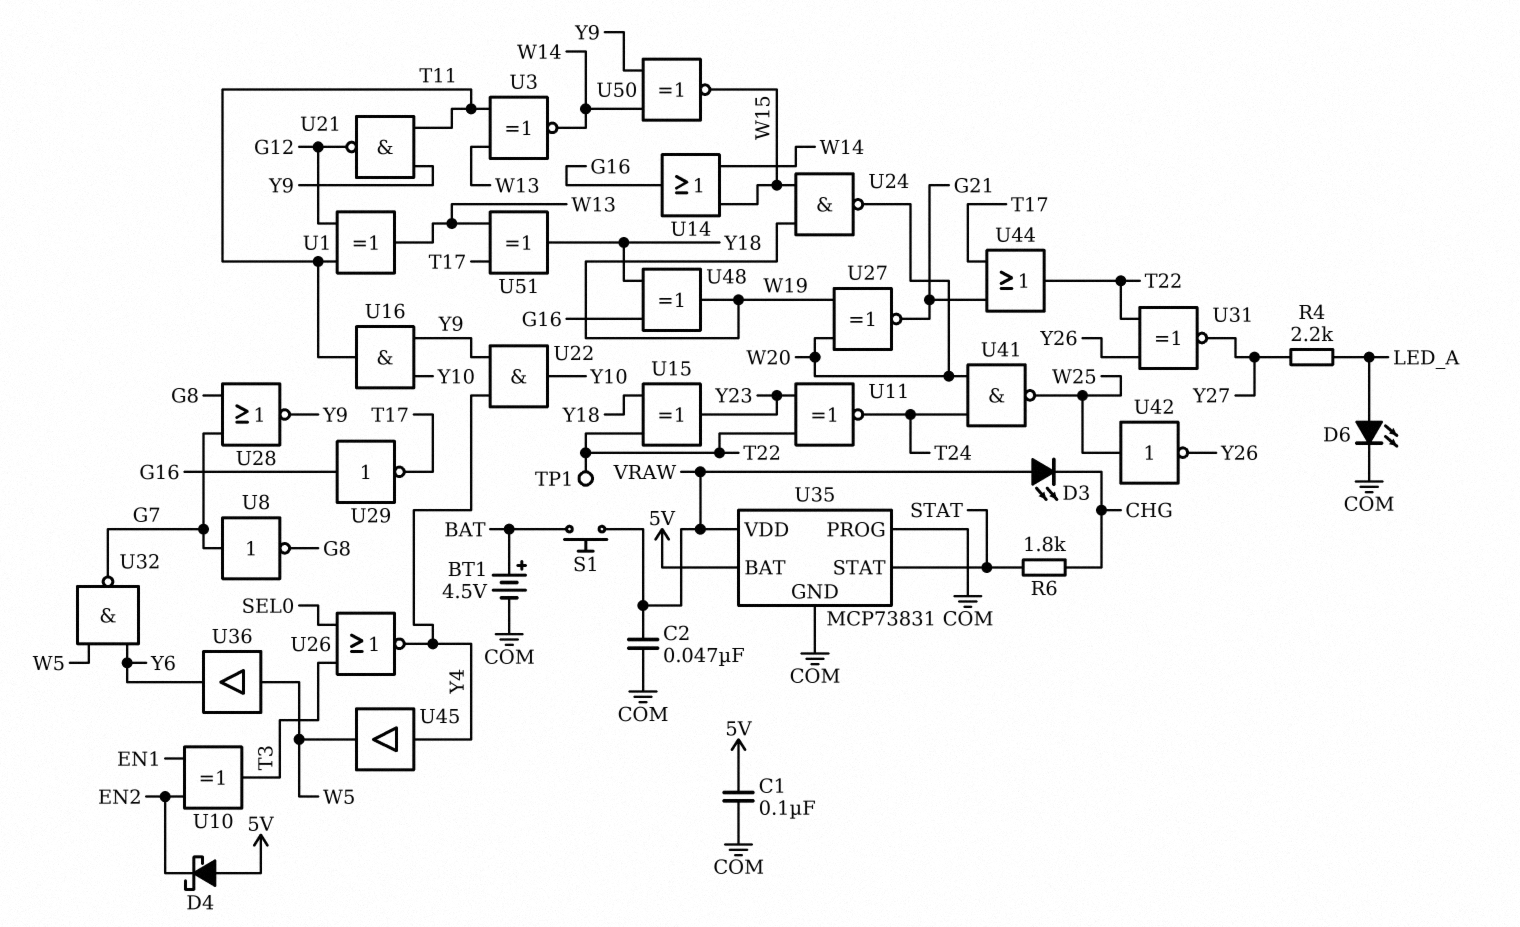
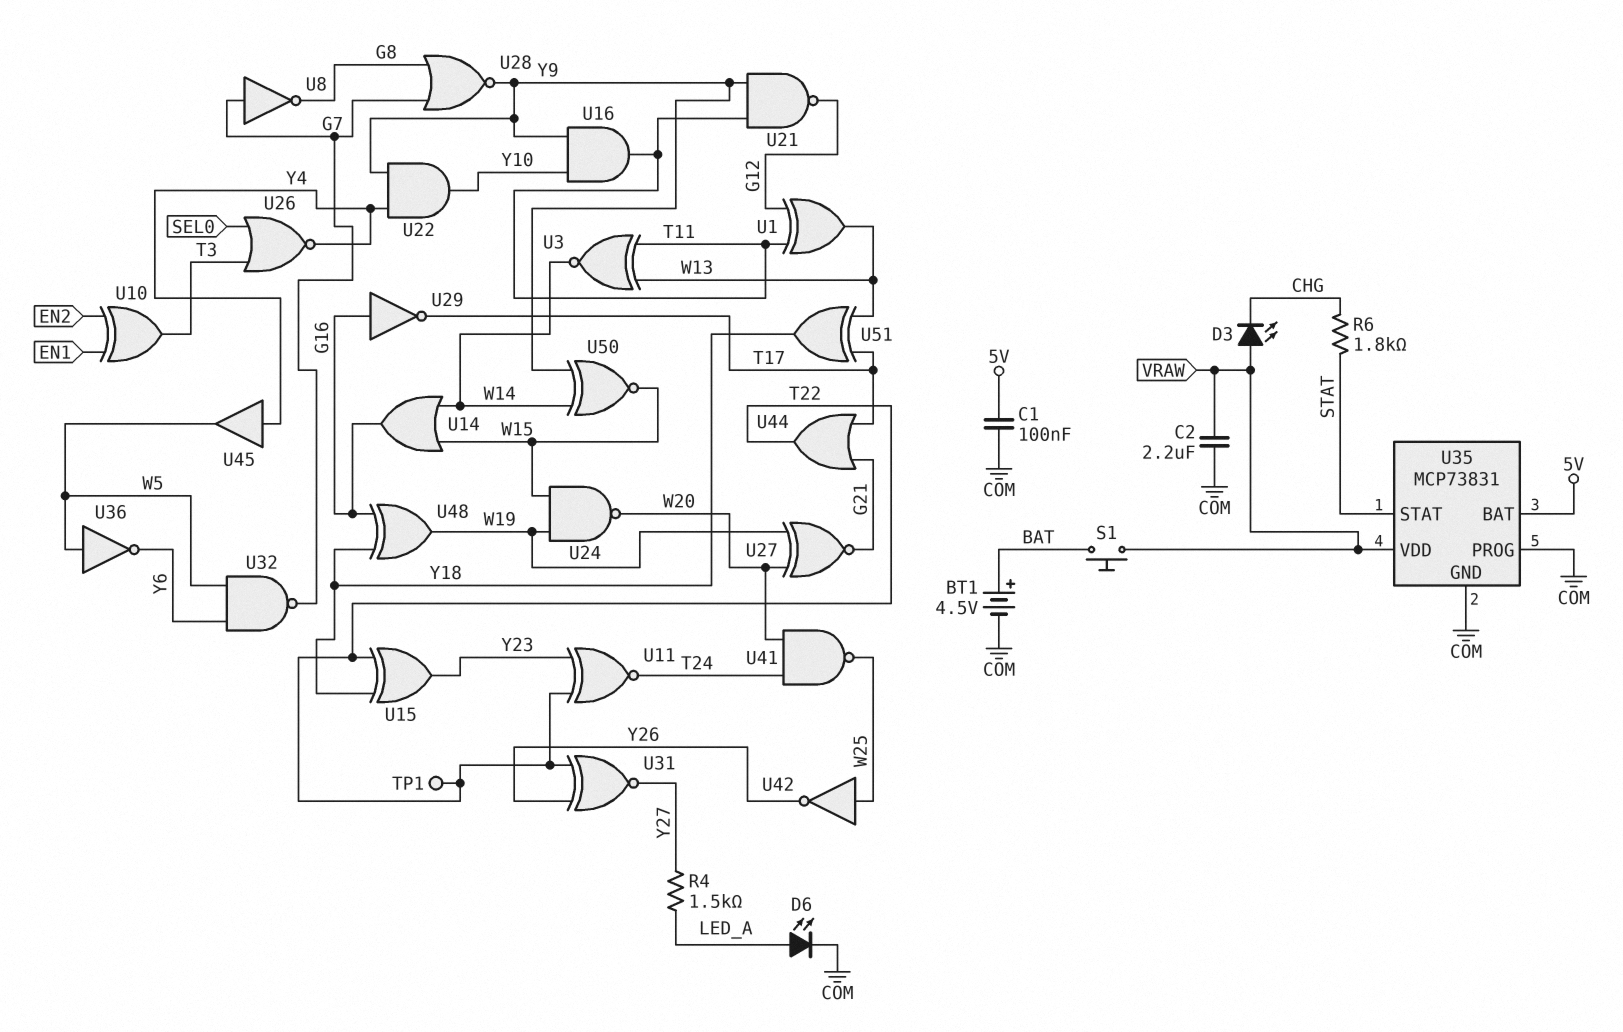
C2: 47nF (COM, VRAW) -> 2.2uF (COM, VRAW)
D4: schottky (A 5V, K EN2) -> none
R4: 2.2k (LED_A, Y27) -> 1.5k (LED_A, Y27)
U36: buffer (in W5, out Y6) -> NOT (in W5, out Y6)

